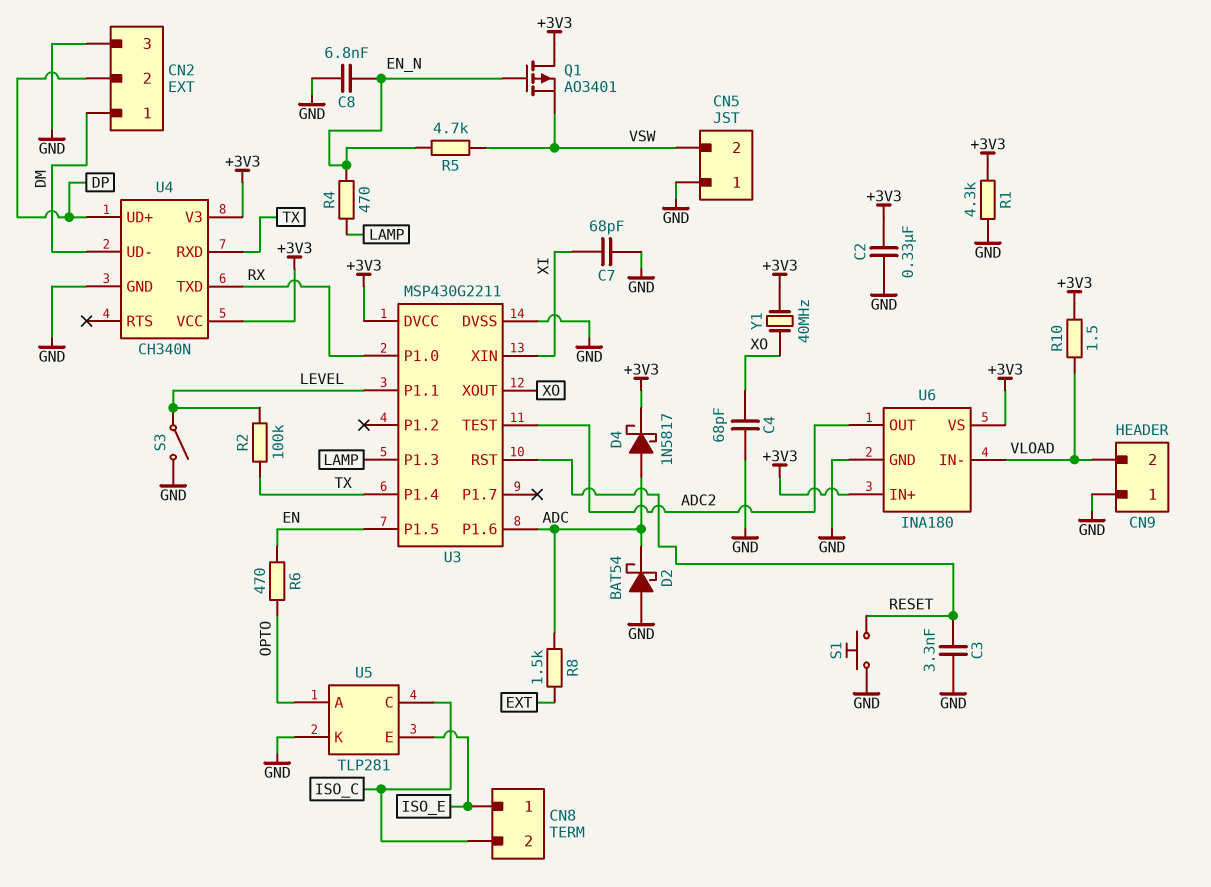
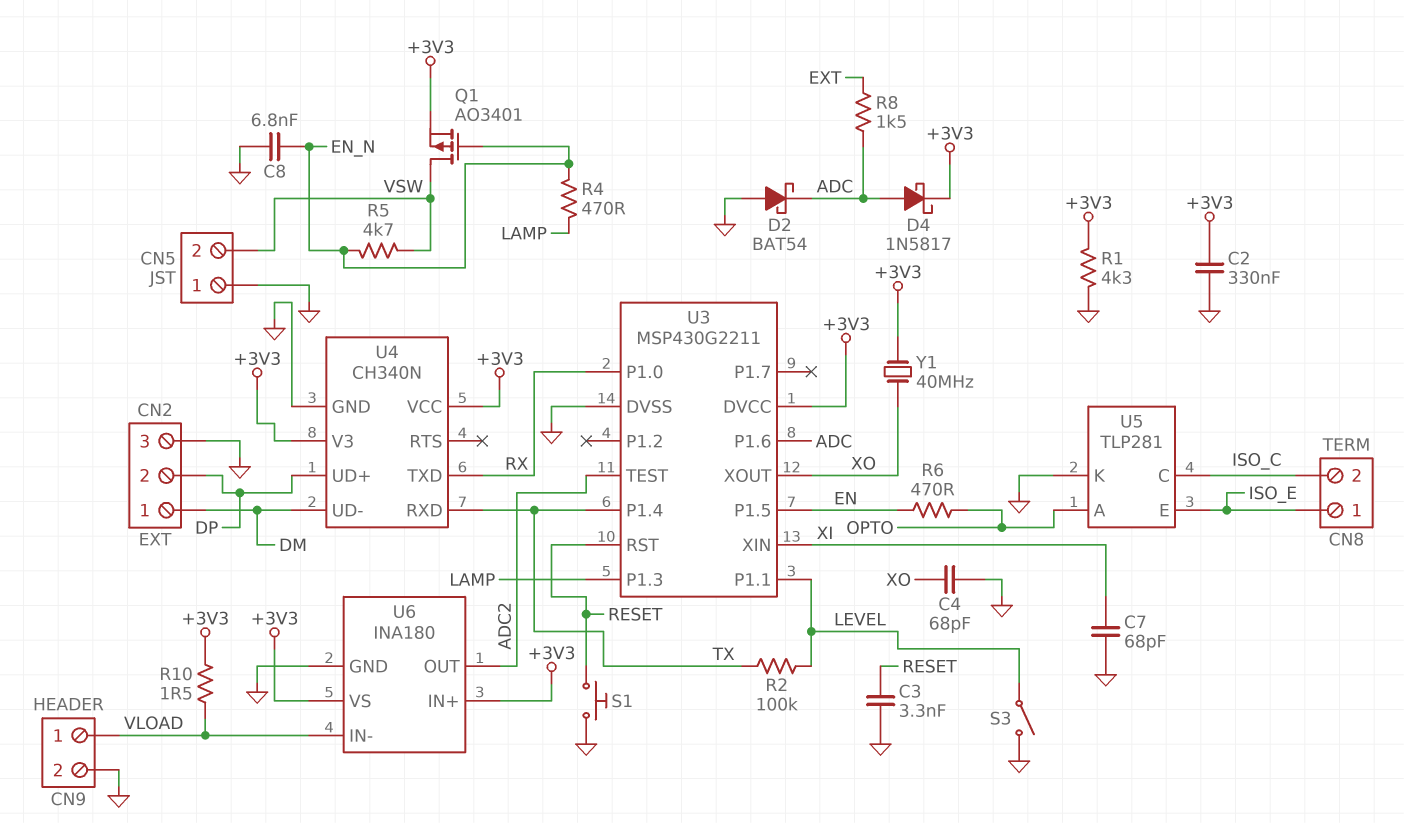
CN9 pin 1: GND -> VLOAD
CN9 pin 2: VLOAD -> GND
Q1: PMOS AO3401 (G EN_N, D +3V3, S VSW) -> PMOS AO3401 (G EN_N, D VSW, S +3V3)

